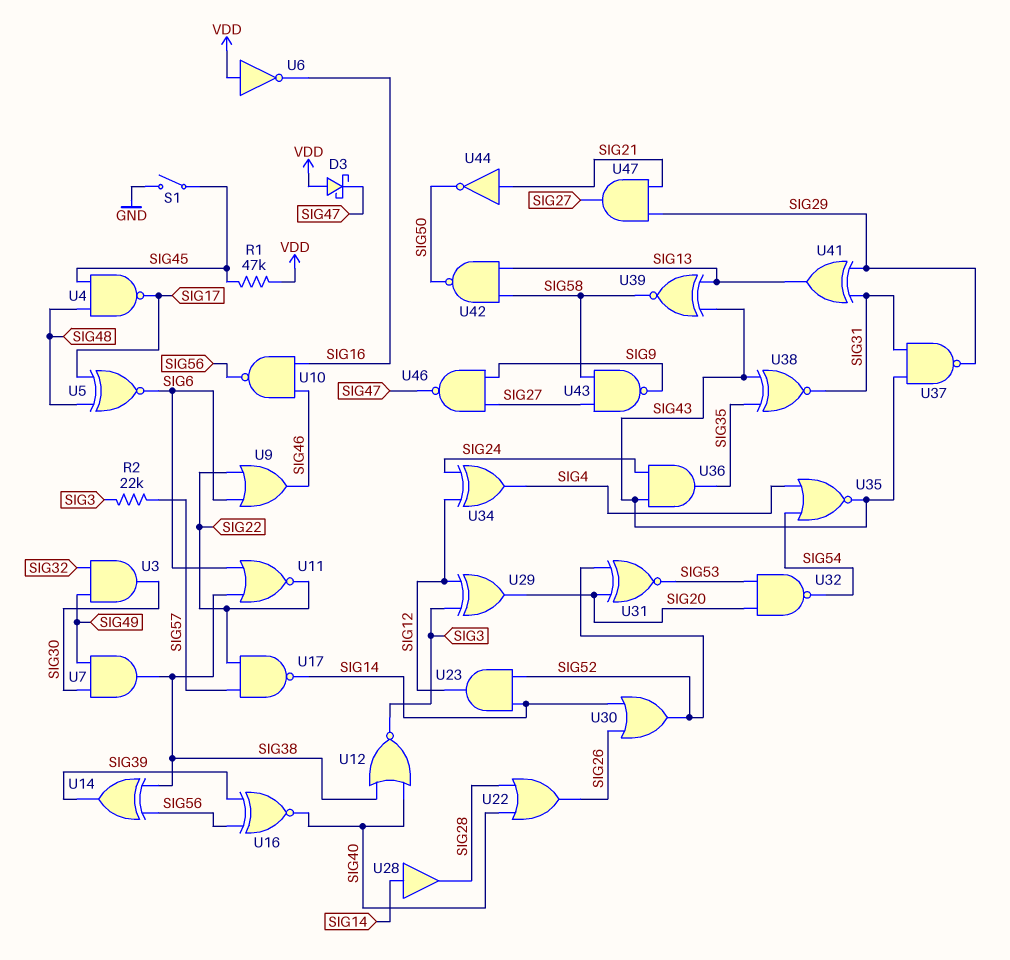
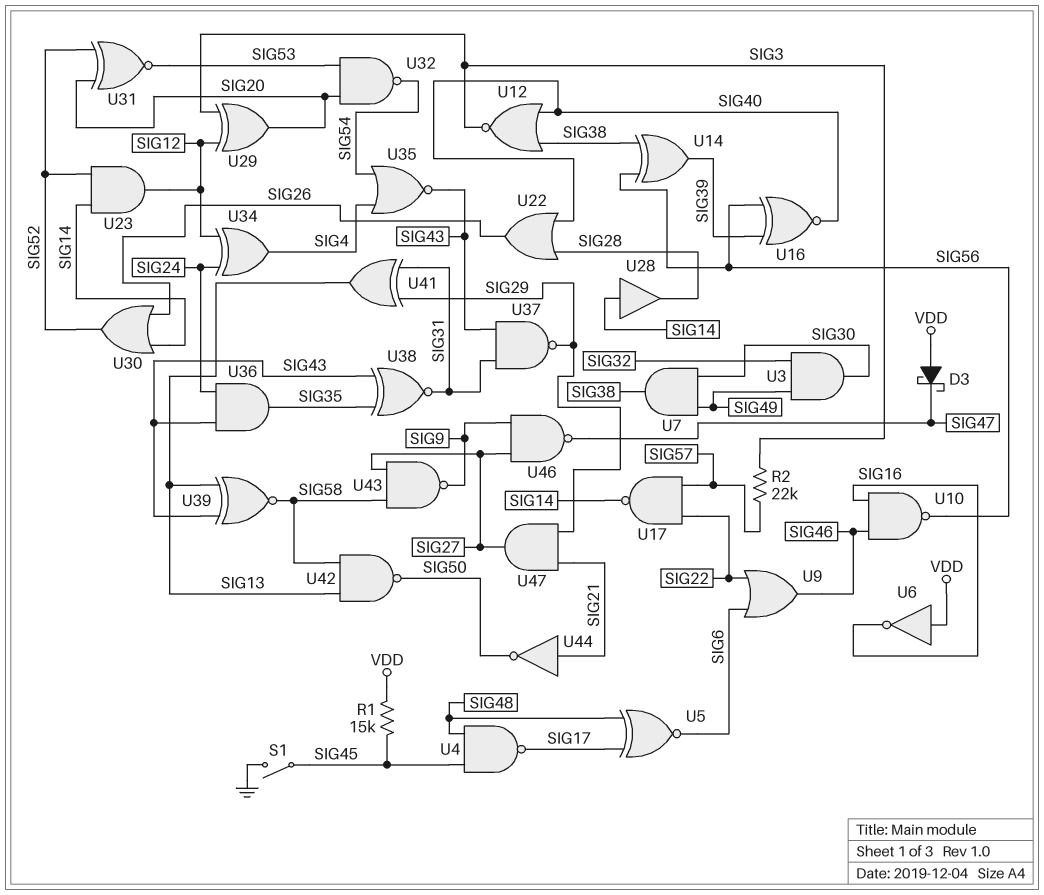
R1: 47k (SIG45, VDD) -> 15k (SIG45, VDD)
U11: NOR (in SIG6, in SIG38, out SIG22) -> none

